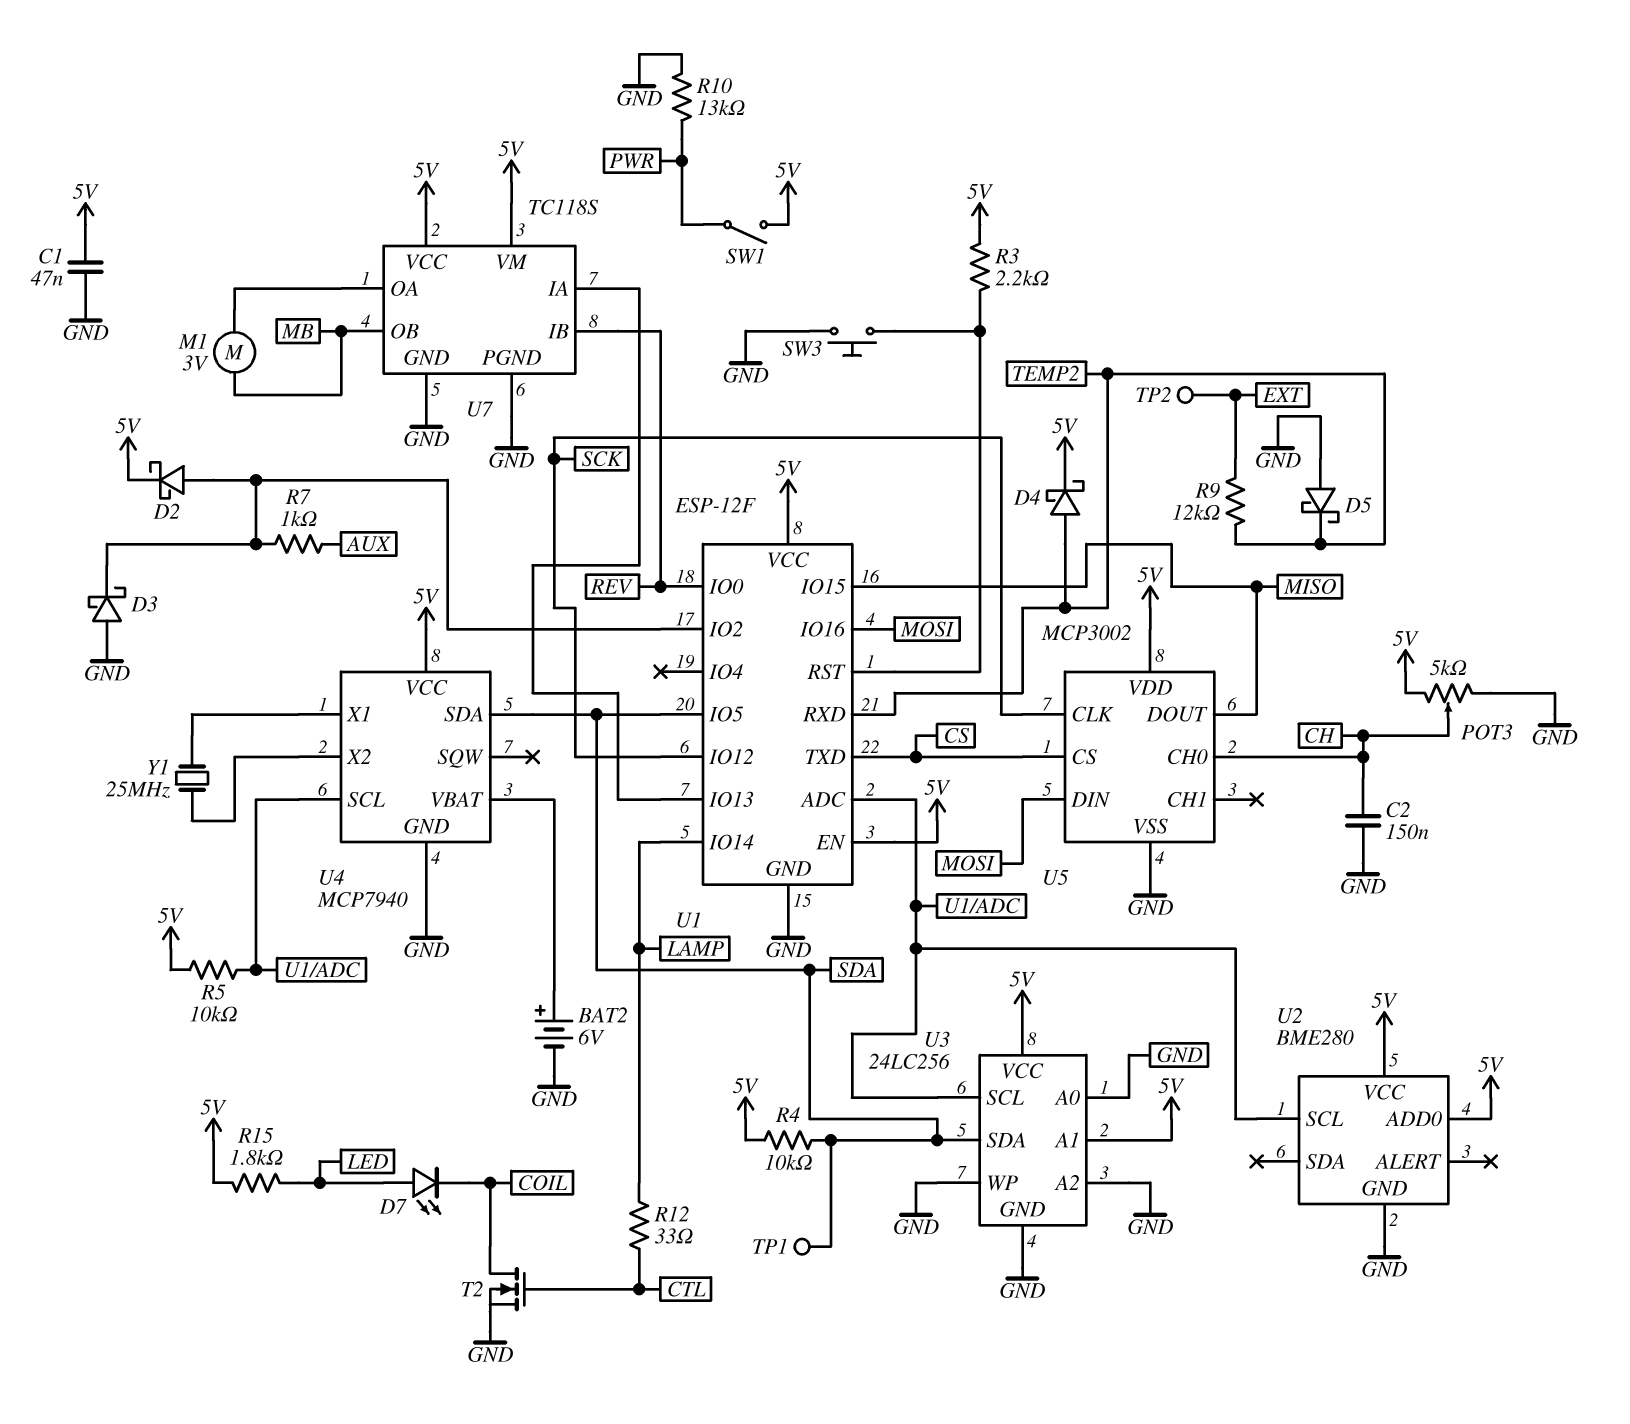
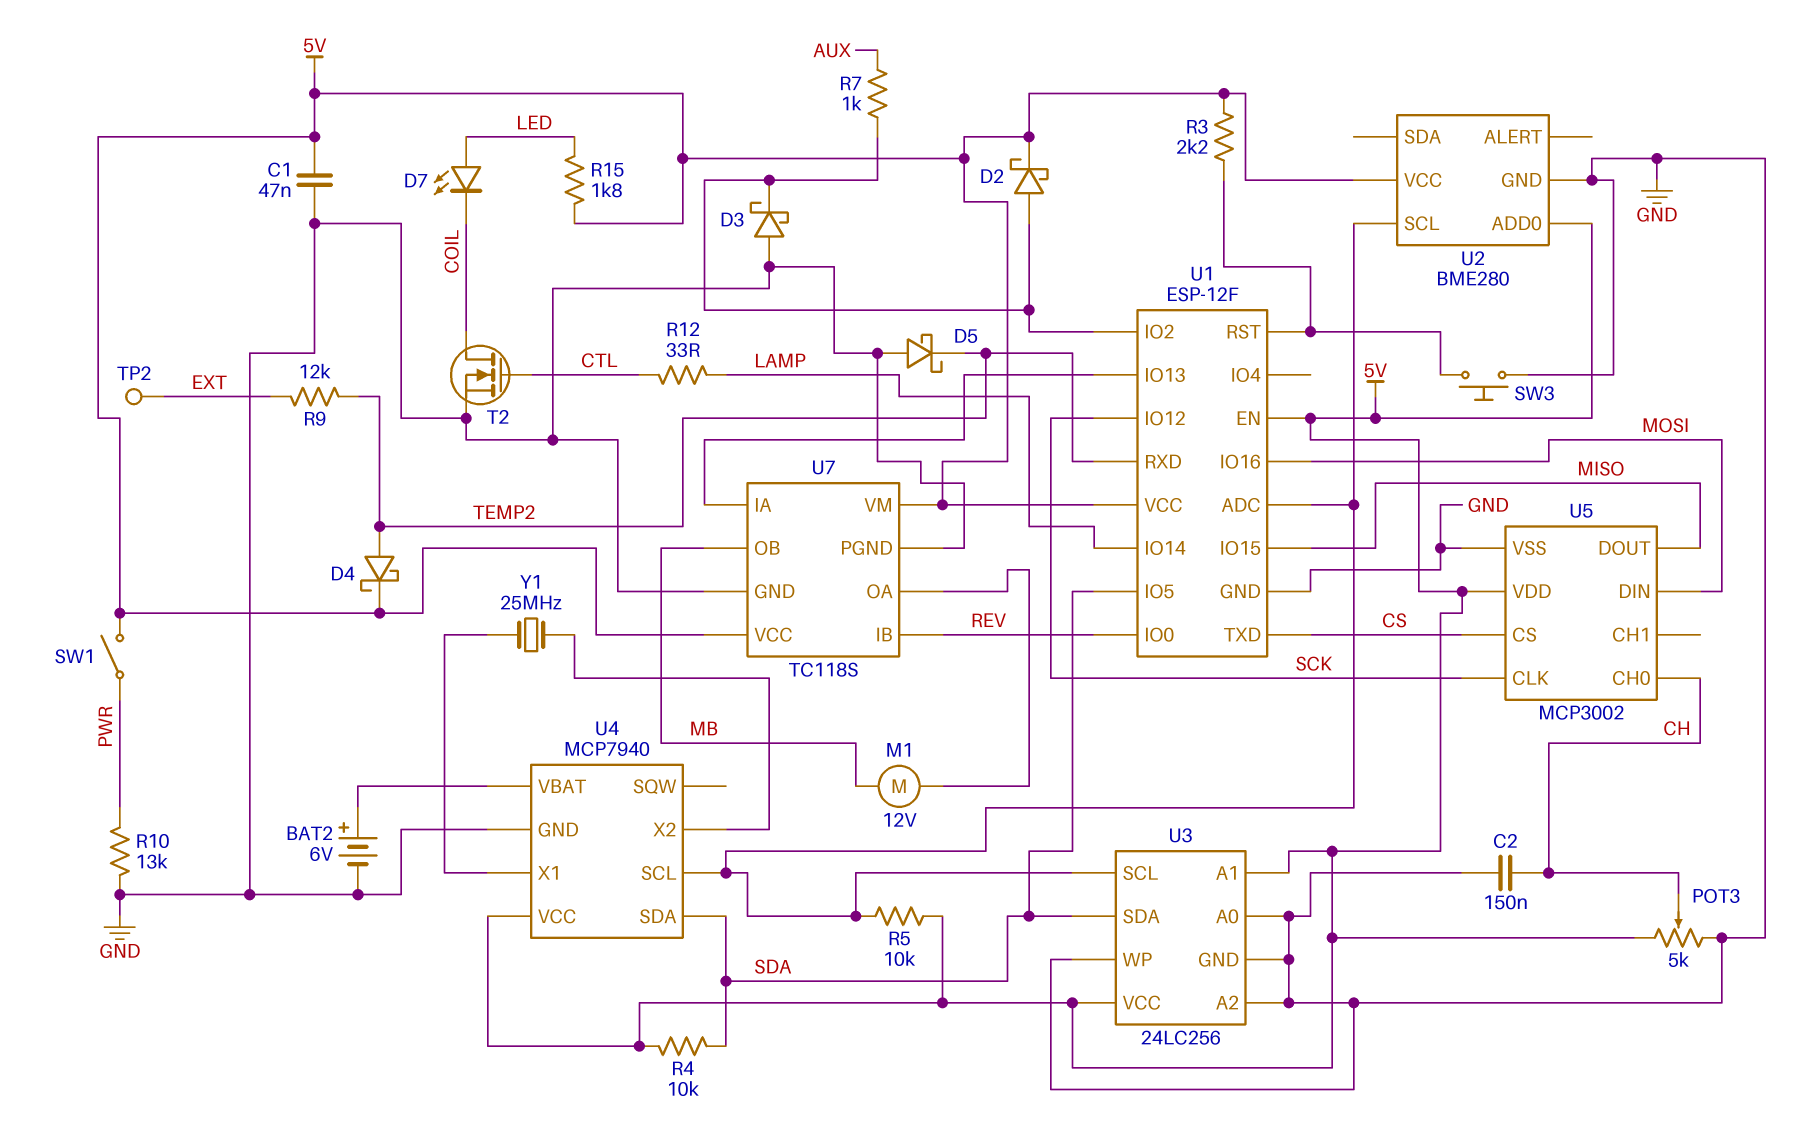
M1: motor 3V (MB, U7/OA) -> motor 12V (MB, U7/OA)
TP1: test point (SDA) -> none

